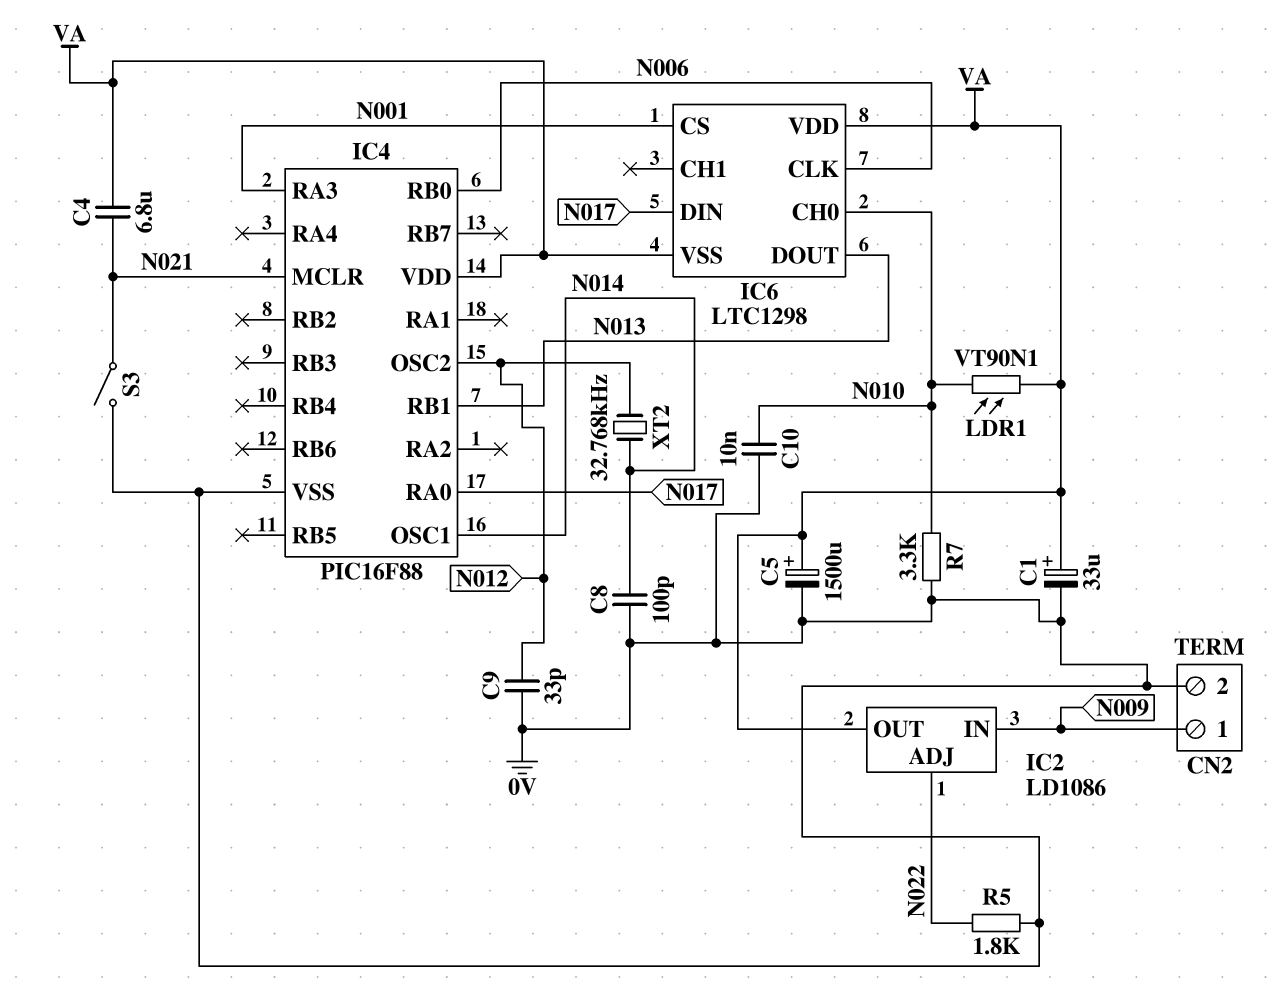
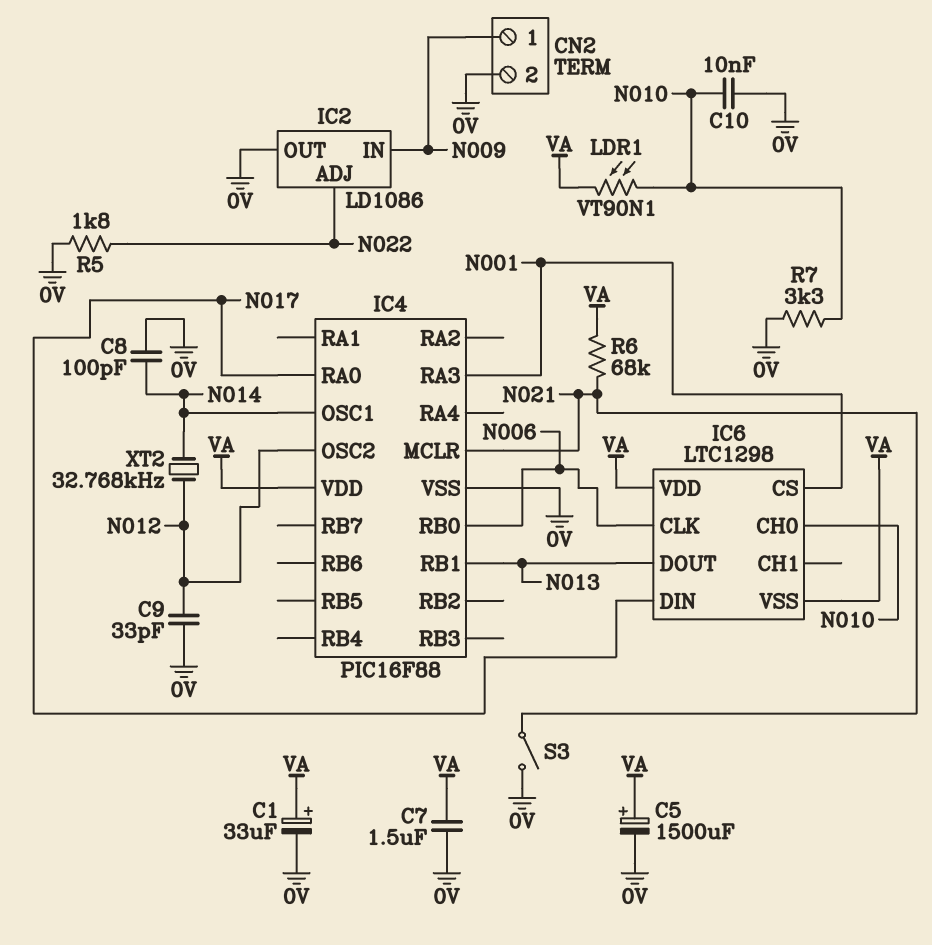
C4: 6.8uF (N021, VA) -> none
C7: none -> 1.5uF (0V, VA)
IC2 pin OUT: VA -> 0V
R6: none -> 68k (N021, VA)

